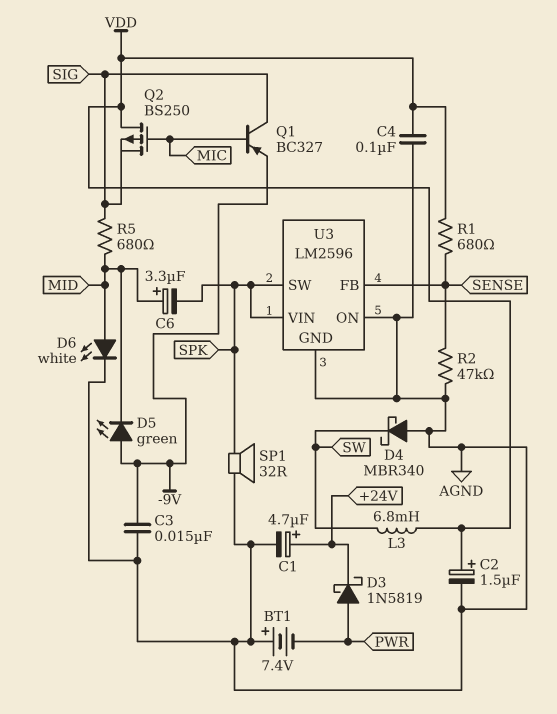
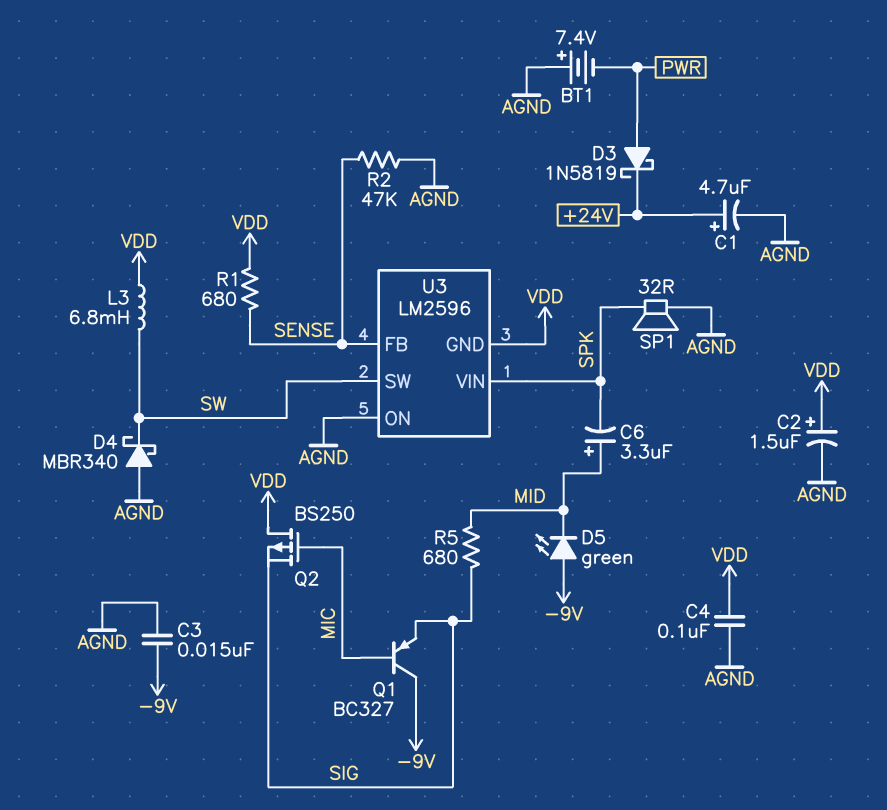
D6: LED white (A MID, K AGND) -> none
Q1: PNP BC327 (B MIC, C SIG, E -9V) -> PNP BC327 (B MIC, C -9V, E SIG)
U3 pin GND: AGND -> VDD
U3 pin SW: SPK -> SW

